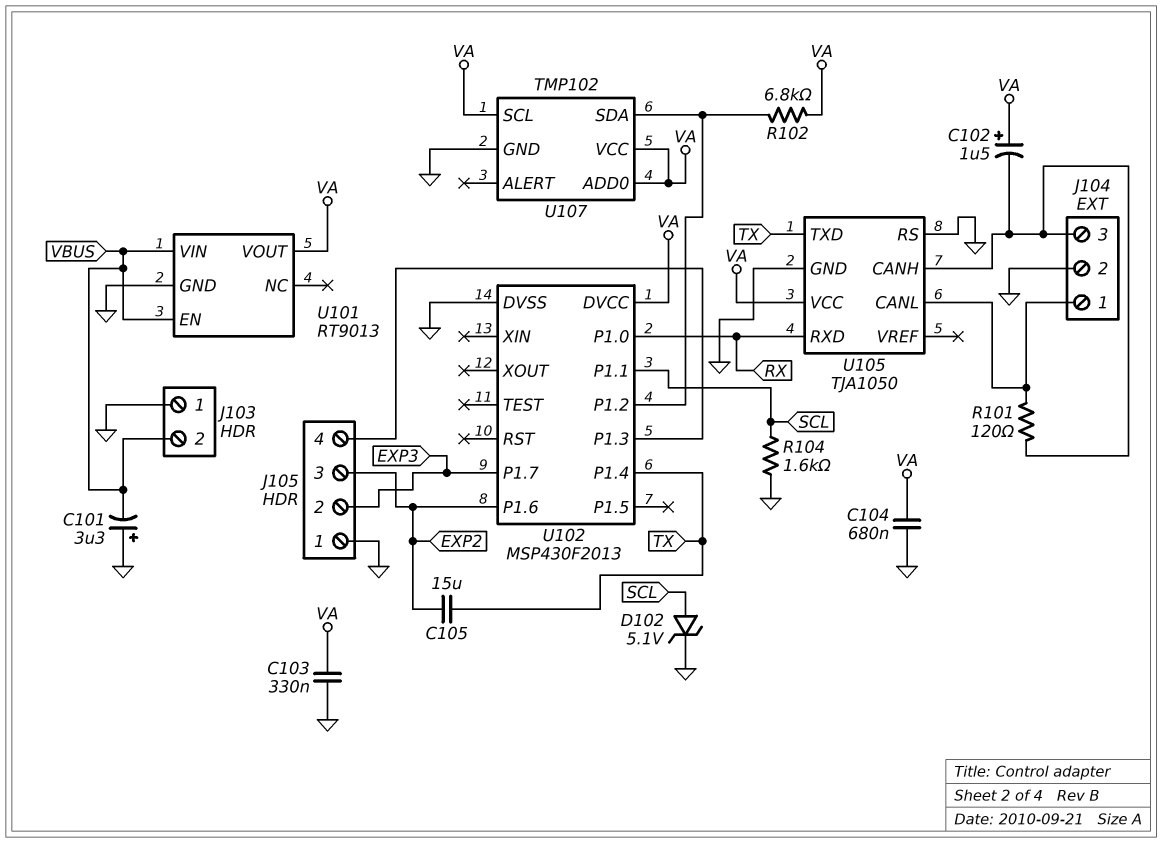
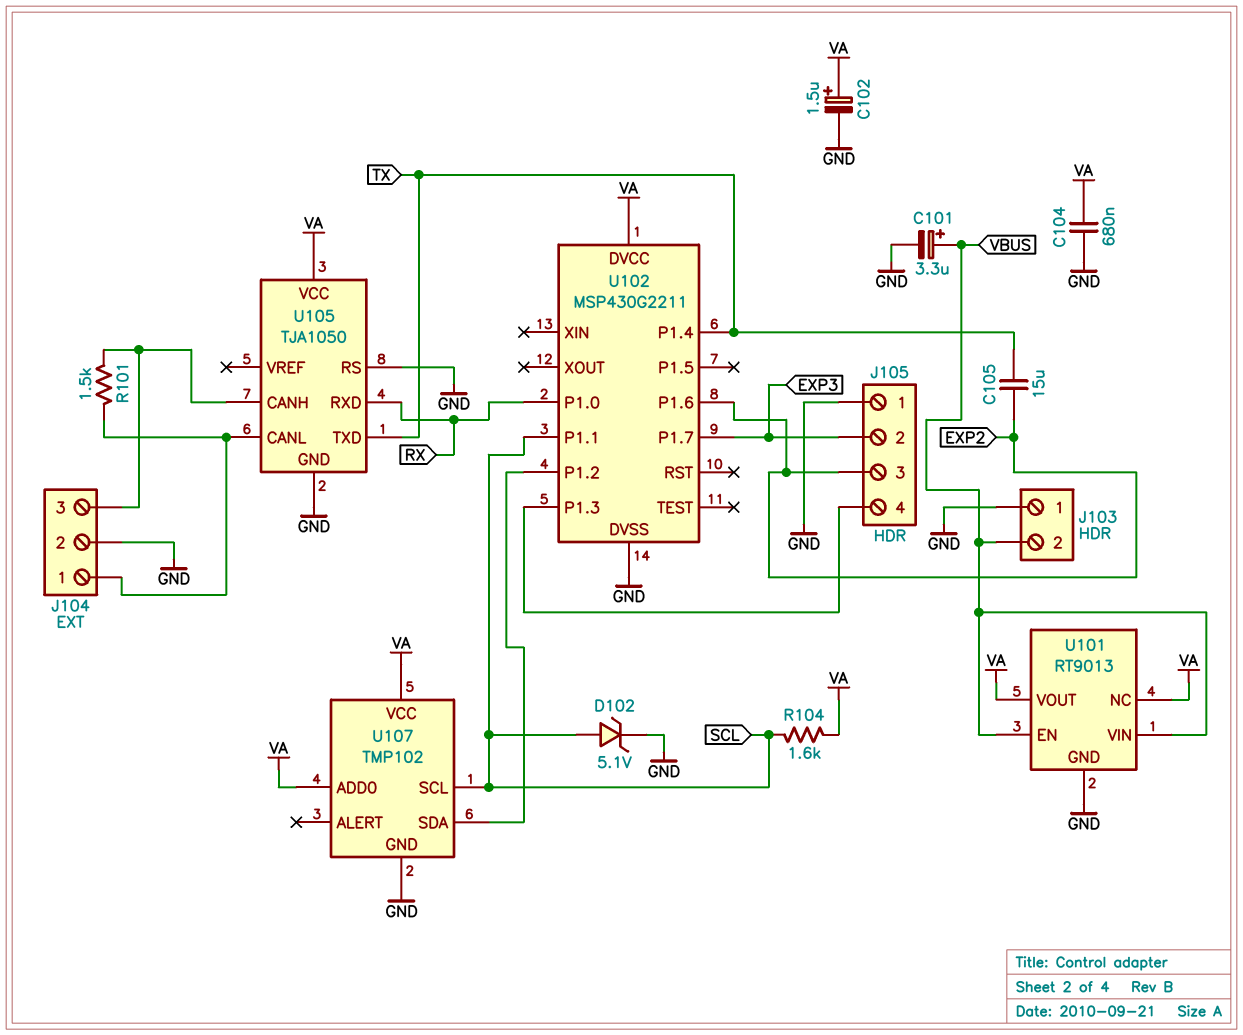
C101: 3.3uF (plus GND, minus VBUS) -> 3.3uF (plus VBUS, minus GND)
C102: 1.5uF (plus VA, minus J104/3) -> 1.5uF (plus VA, minus GND)
C103: 330nF (GND, VA) -> none
R101: 120 (J104/1, J104/3) -> 1.5k (J104/1, J104/3)
R102: 6.8k (U102/P1.2, VA) -> none
R104: 1.6k (GND, SCL) -> 1.6k (SCL, VA)
U101 pin NC: none -> VA
U102: MSP430F2013 -> MSP430G2211
U107 pin SCL: VA -> SCL

